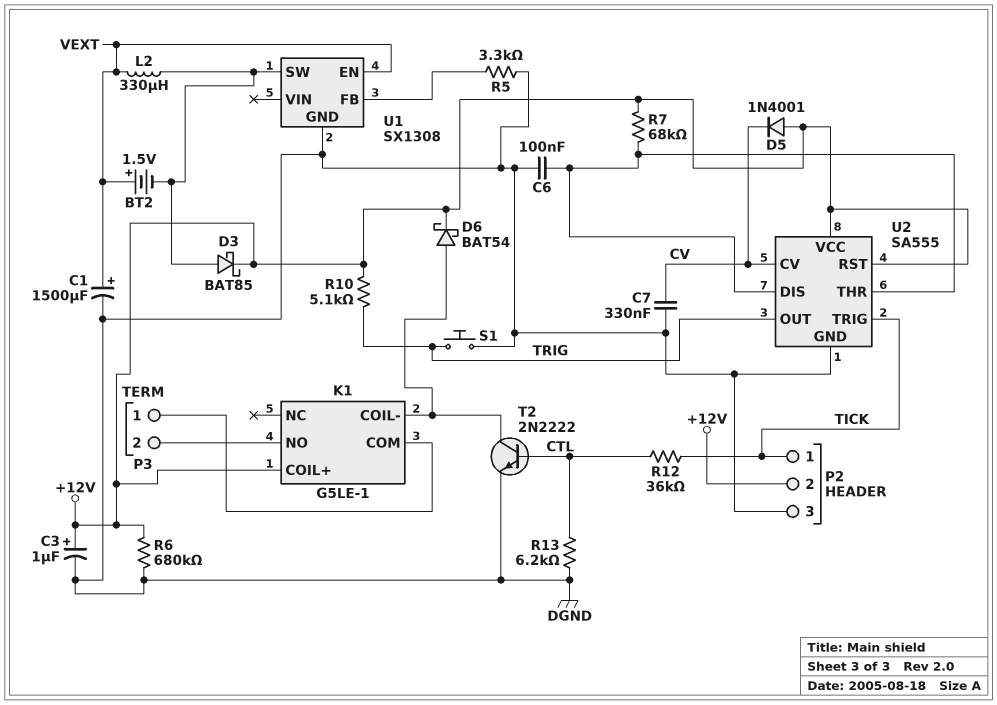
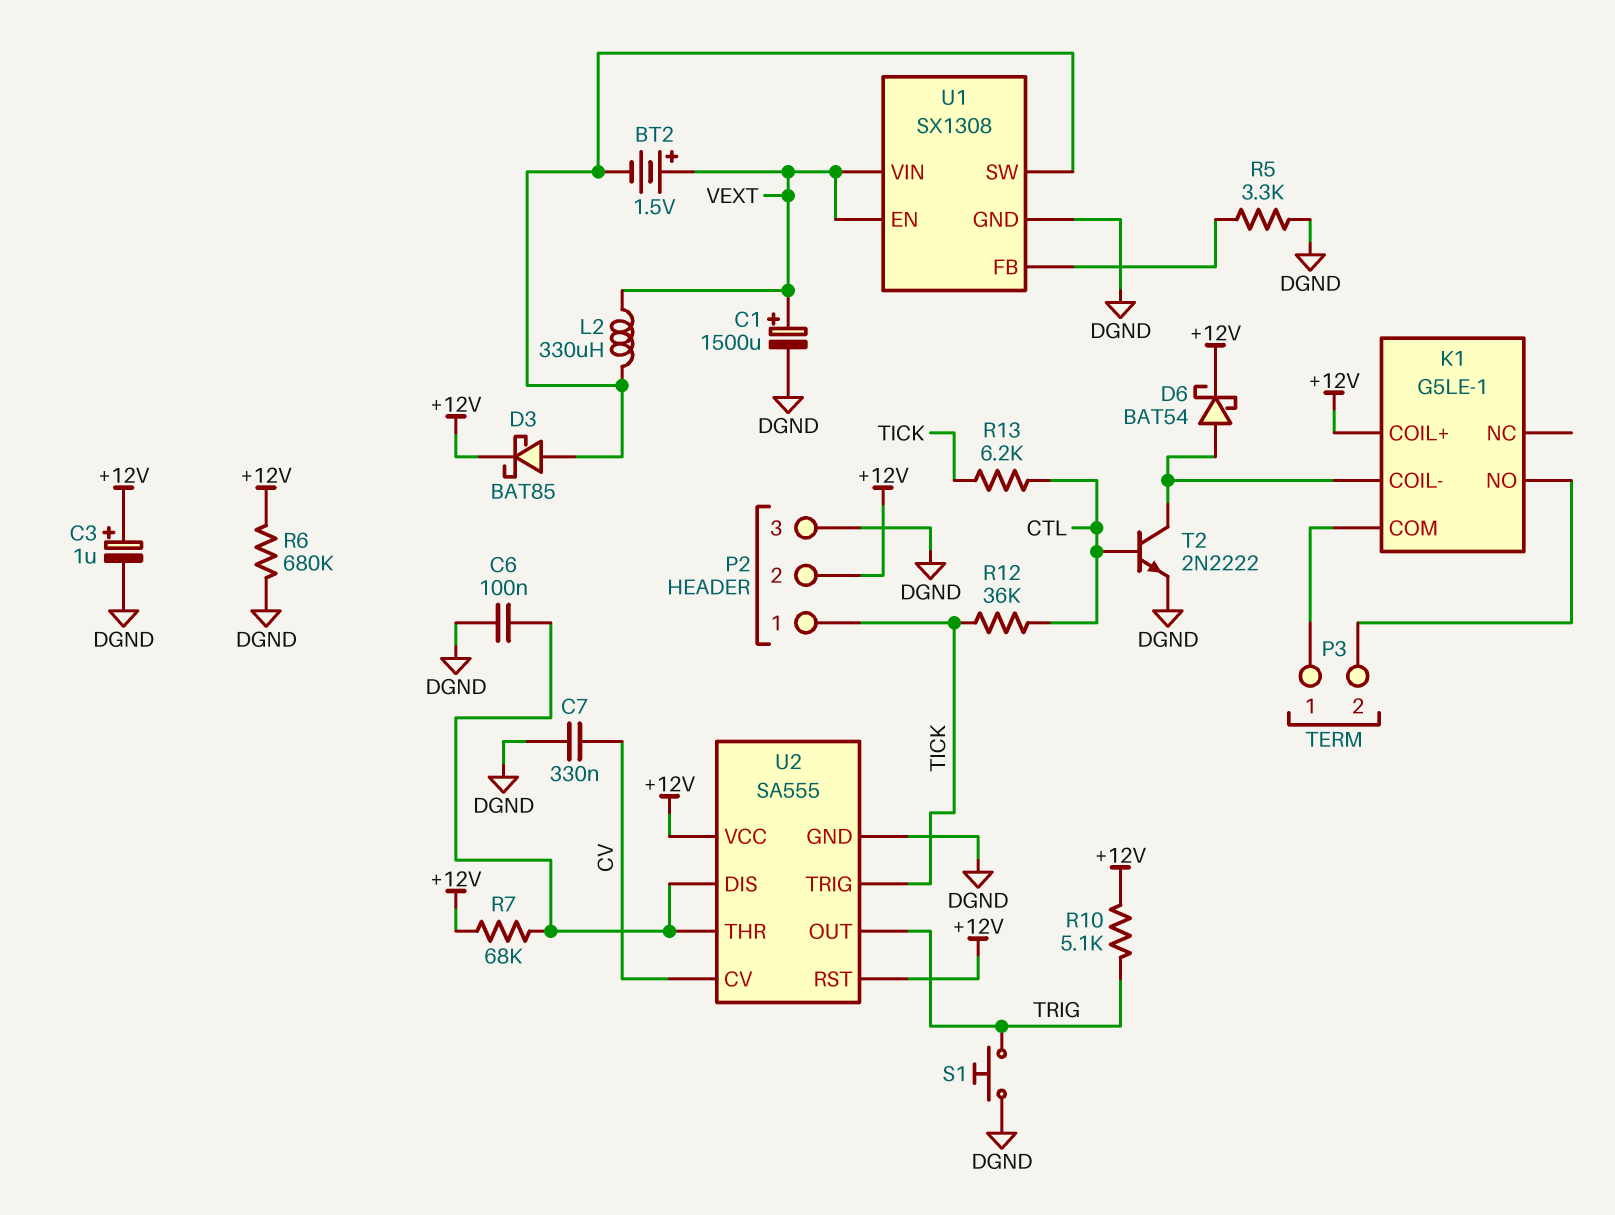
D5: diode 1N4001 (A +12V, K CV) -> none
R13: 6.2k (CTL, DGND) -> 6.2k (CTL, TICK)
U1 pin VIN: none -> VEXT

